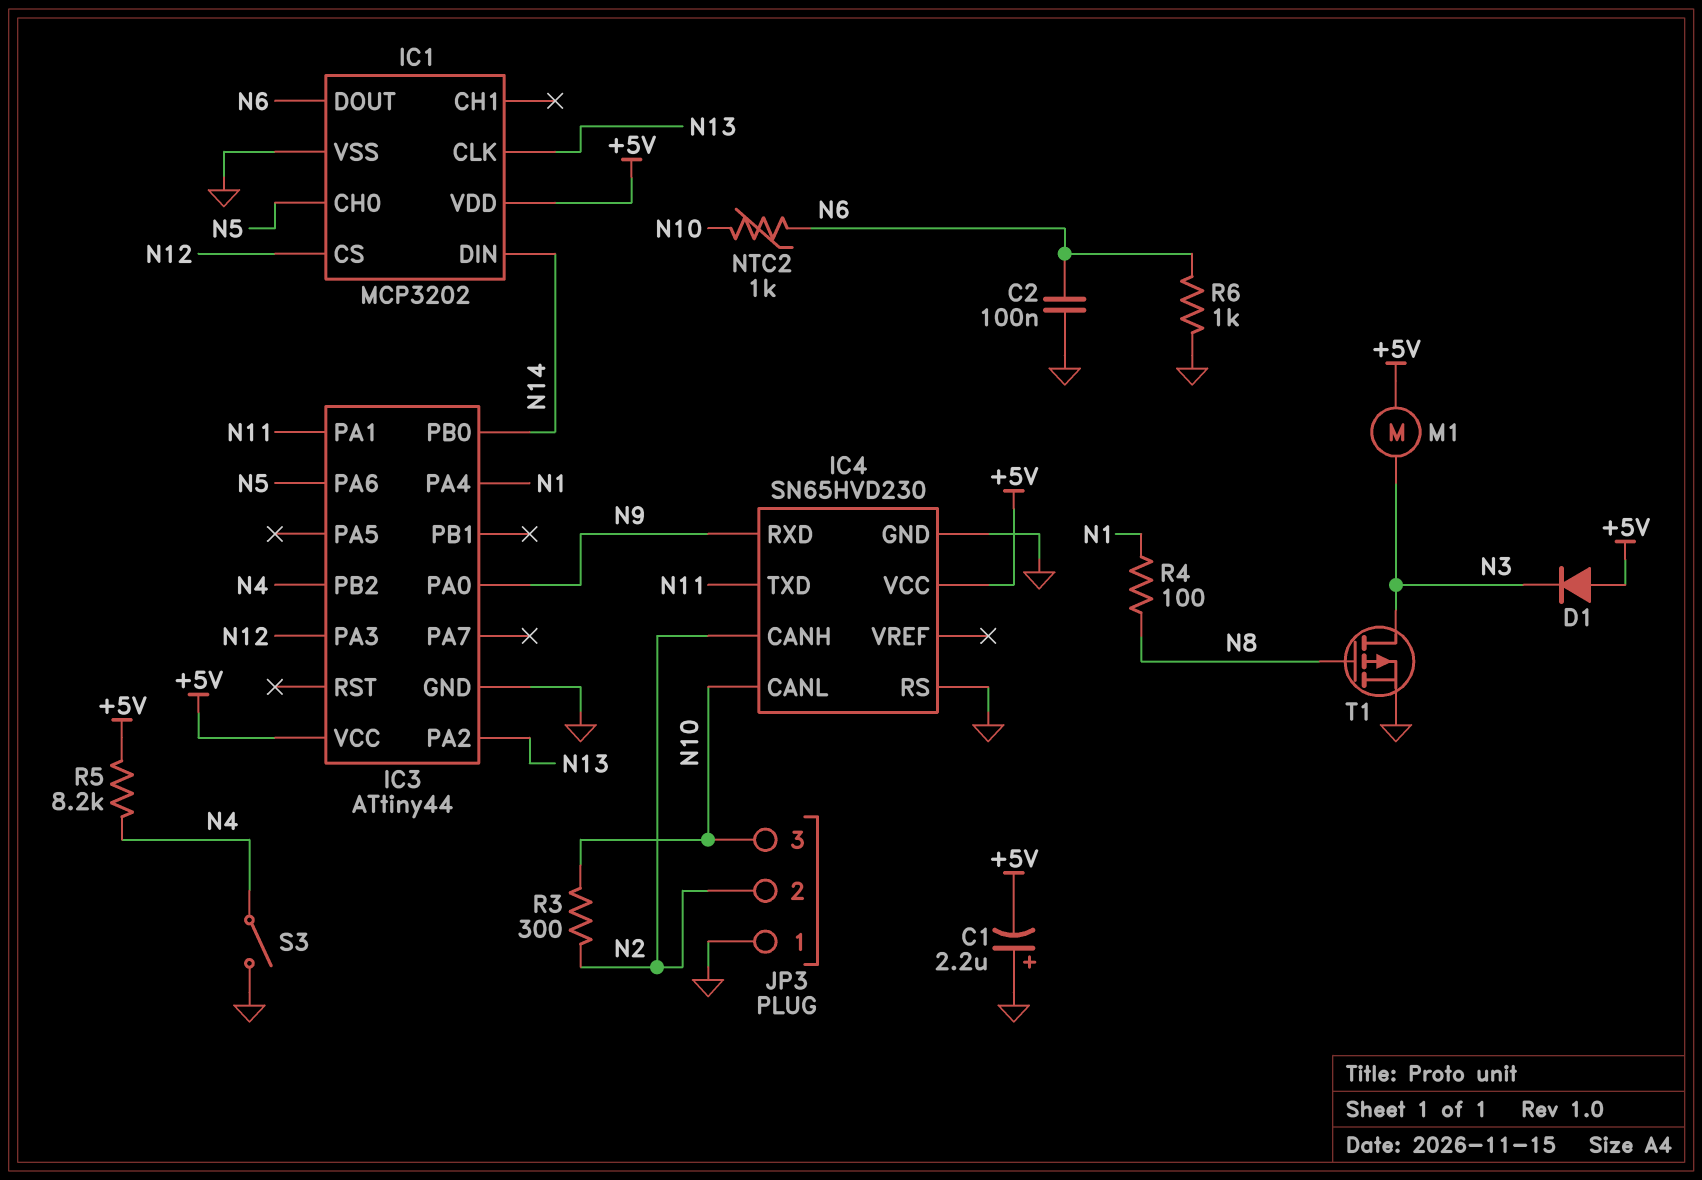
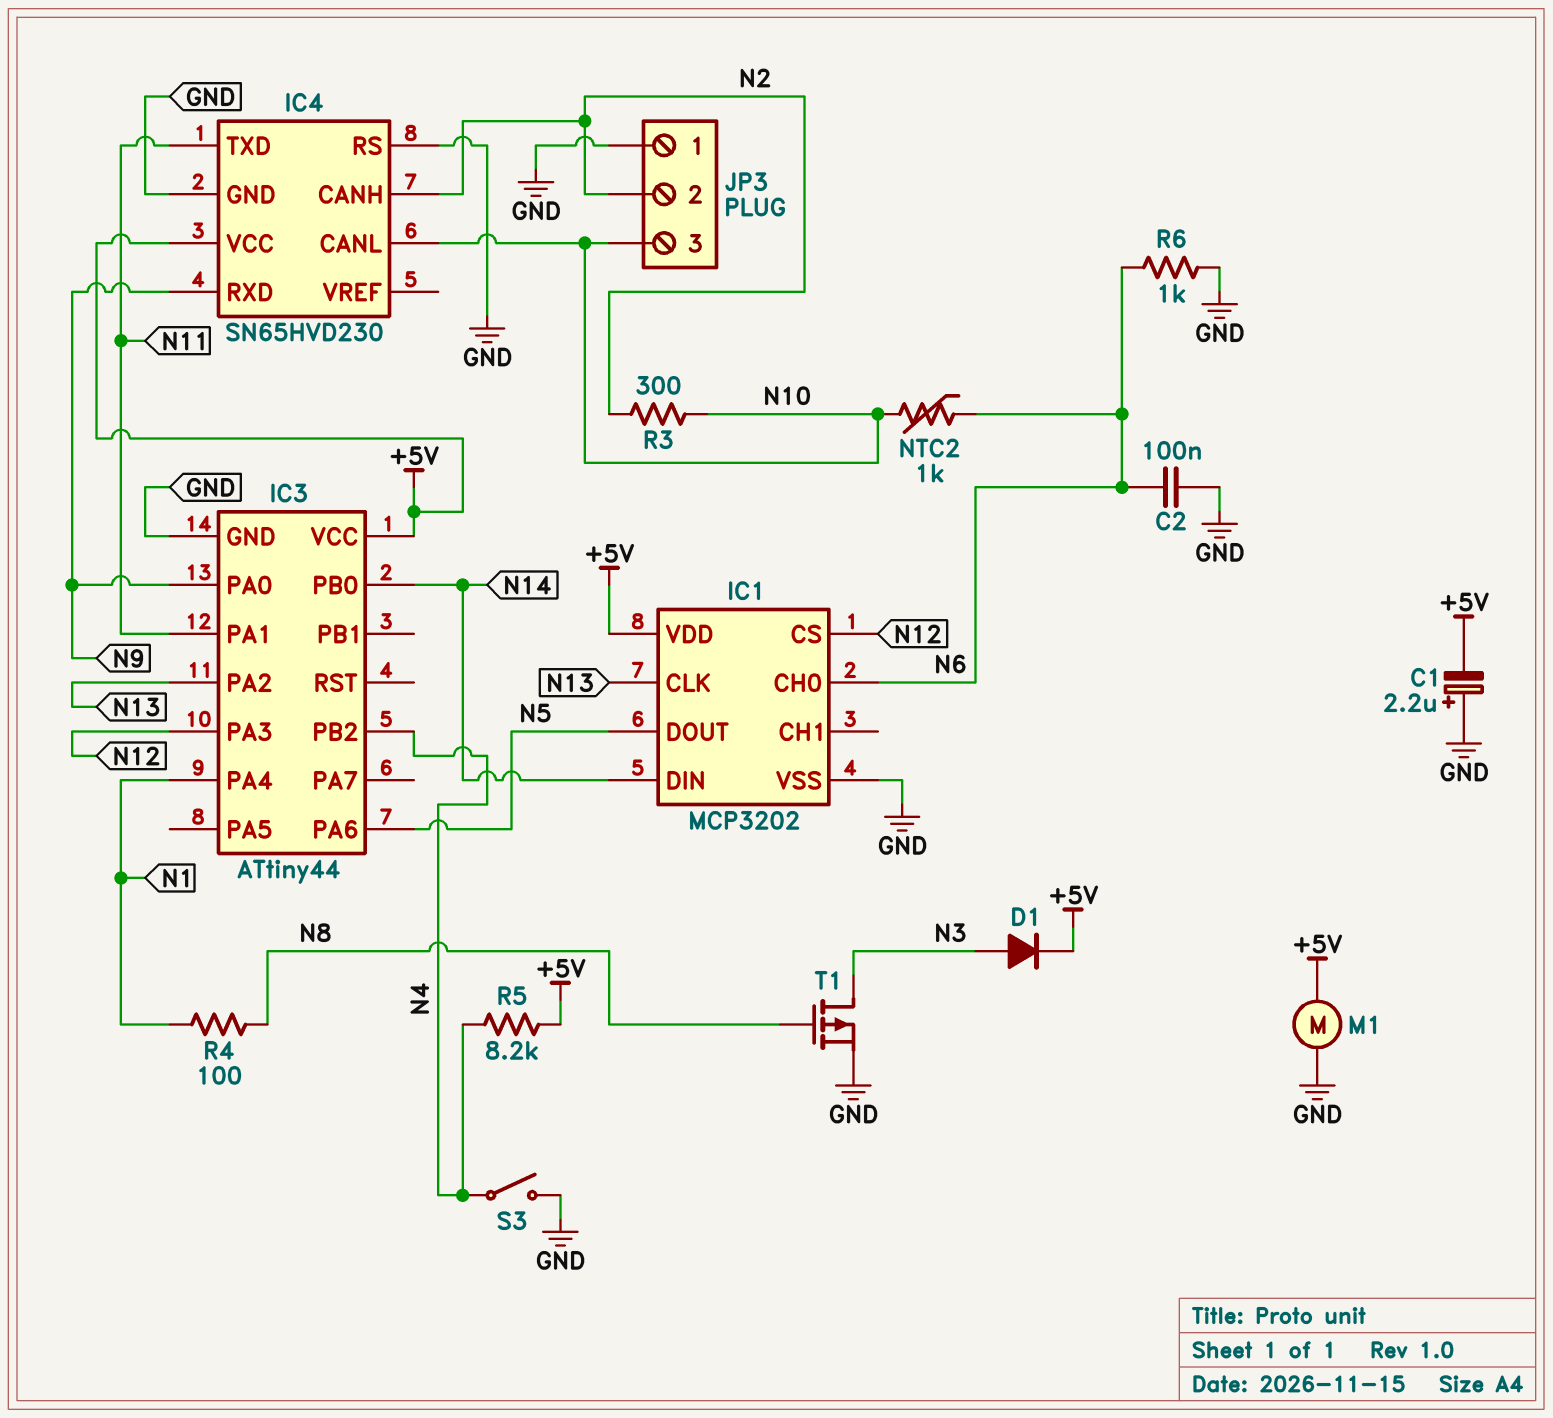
D1: diode (A +5V, K N3) -> diode (A N3, K +5V)
IC1 pin CH0: N5 -> N6
IC1 pin DOUT: N6 -> N5
M1: motor (+5V, N3) -> motor (+5V, GND)

